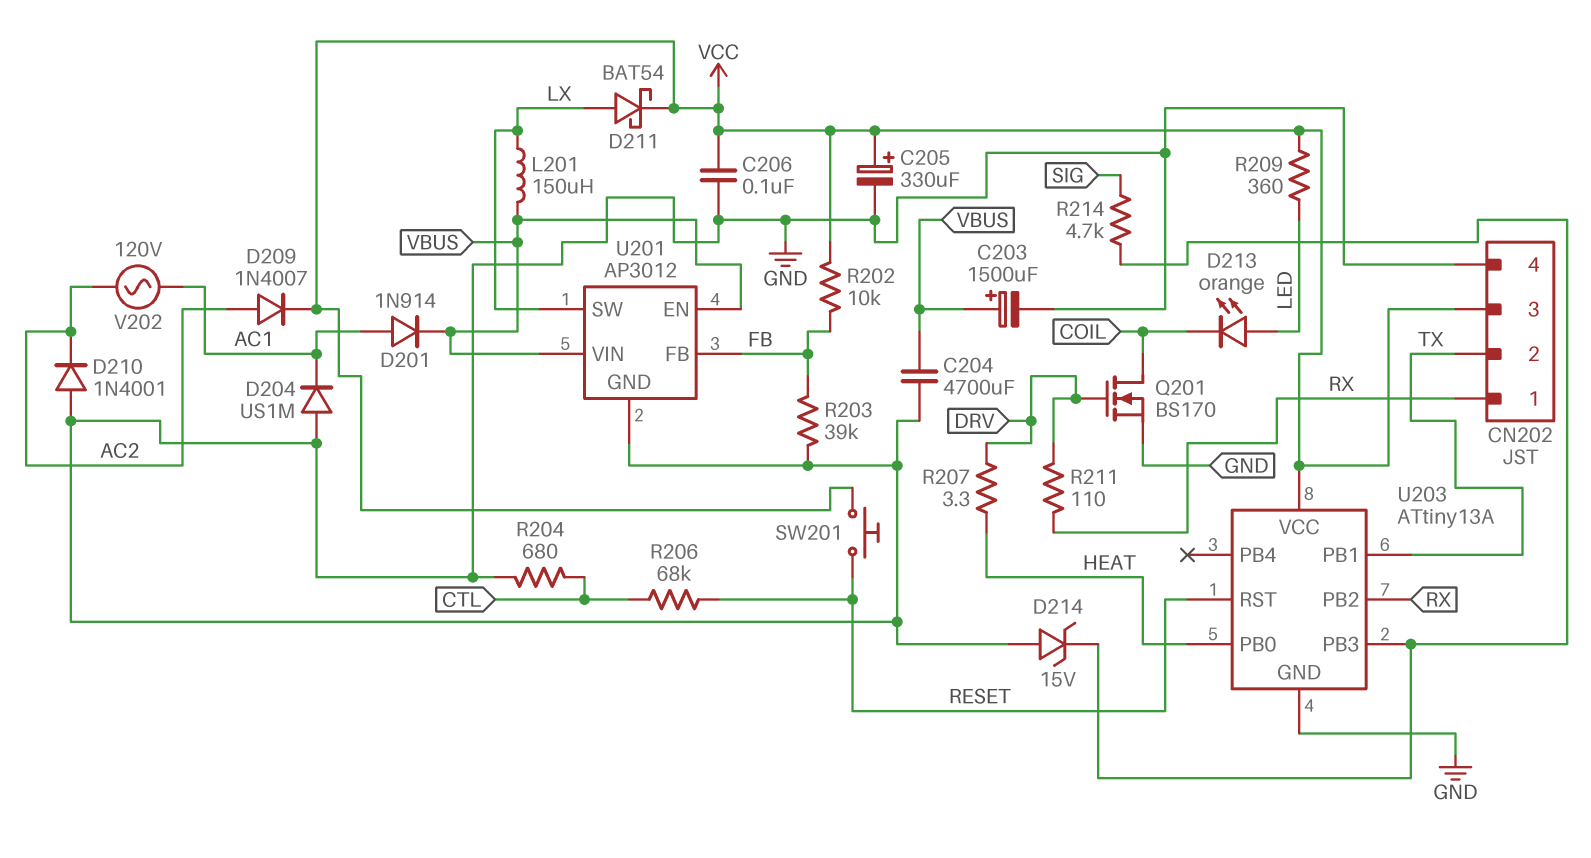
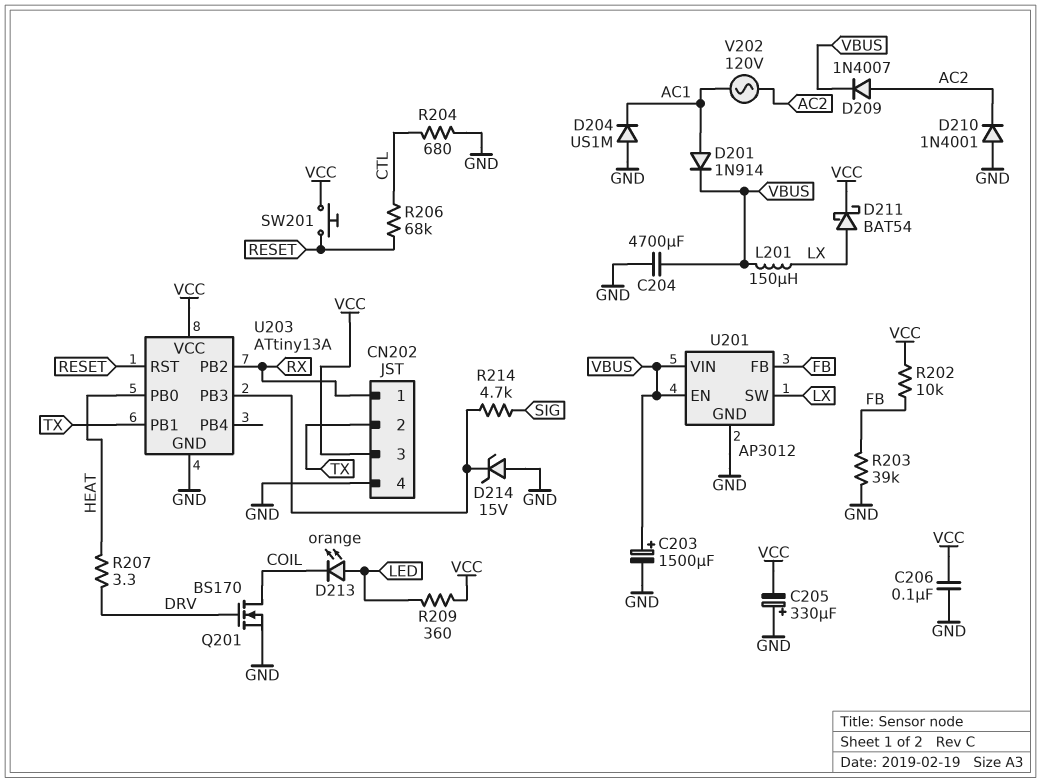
C205: 330uF (plus VCC, minus GND) -> 330uF (plus GND, minus VCC)
D209: diode 1N4007 (A AC2, K VCC) -> diode 1N4007 (A AC2, K VBUS)
R211: 110 (DRV, RX) -> none

